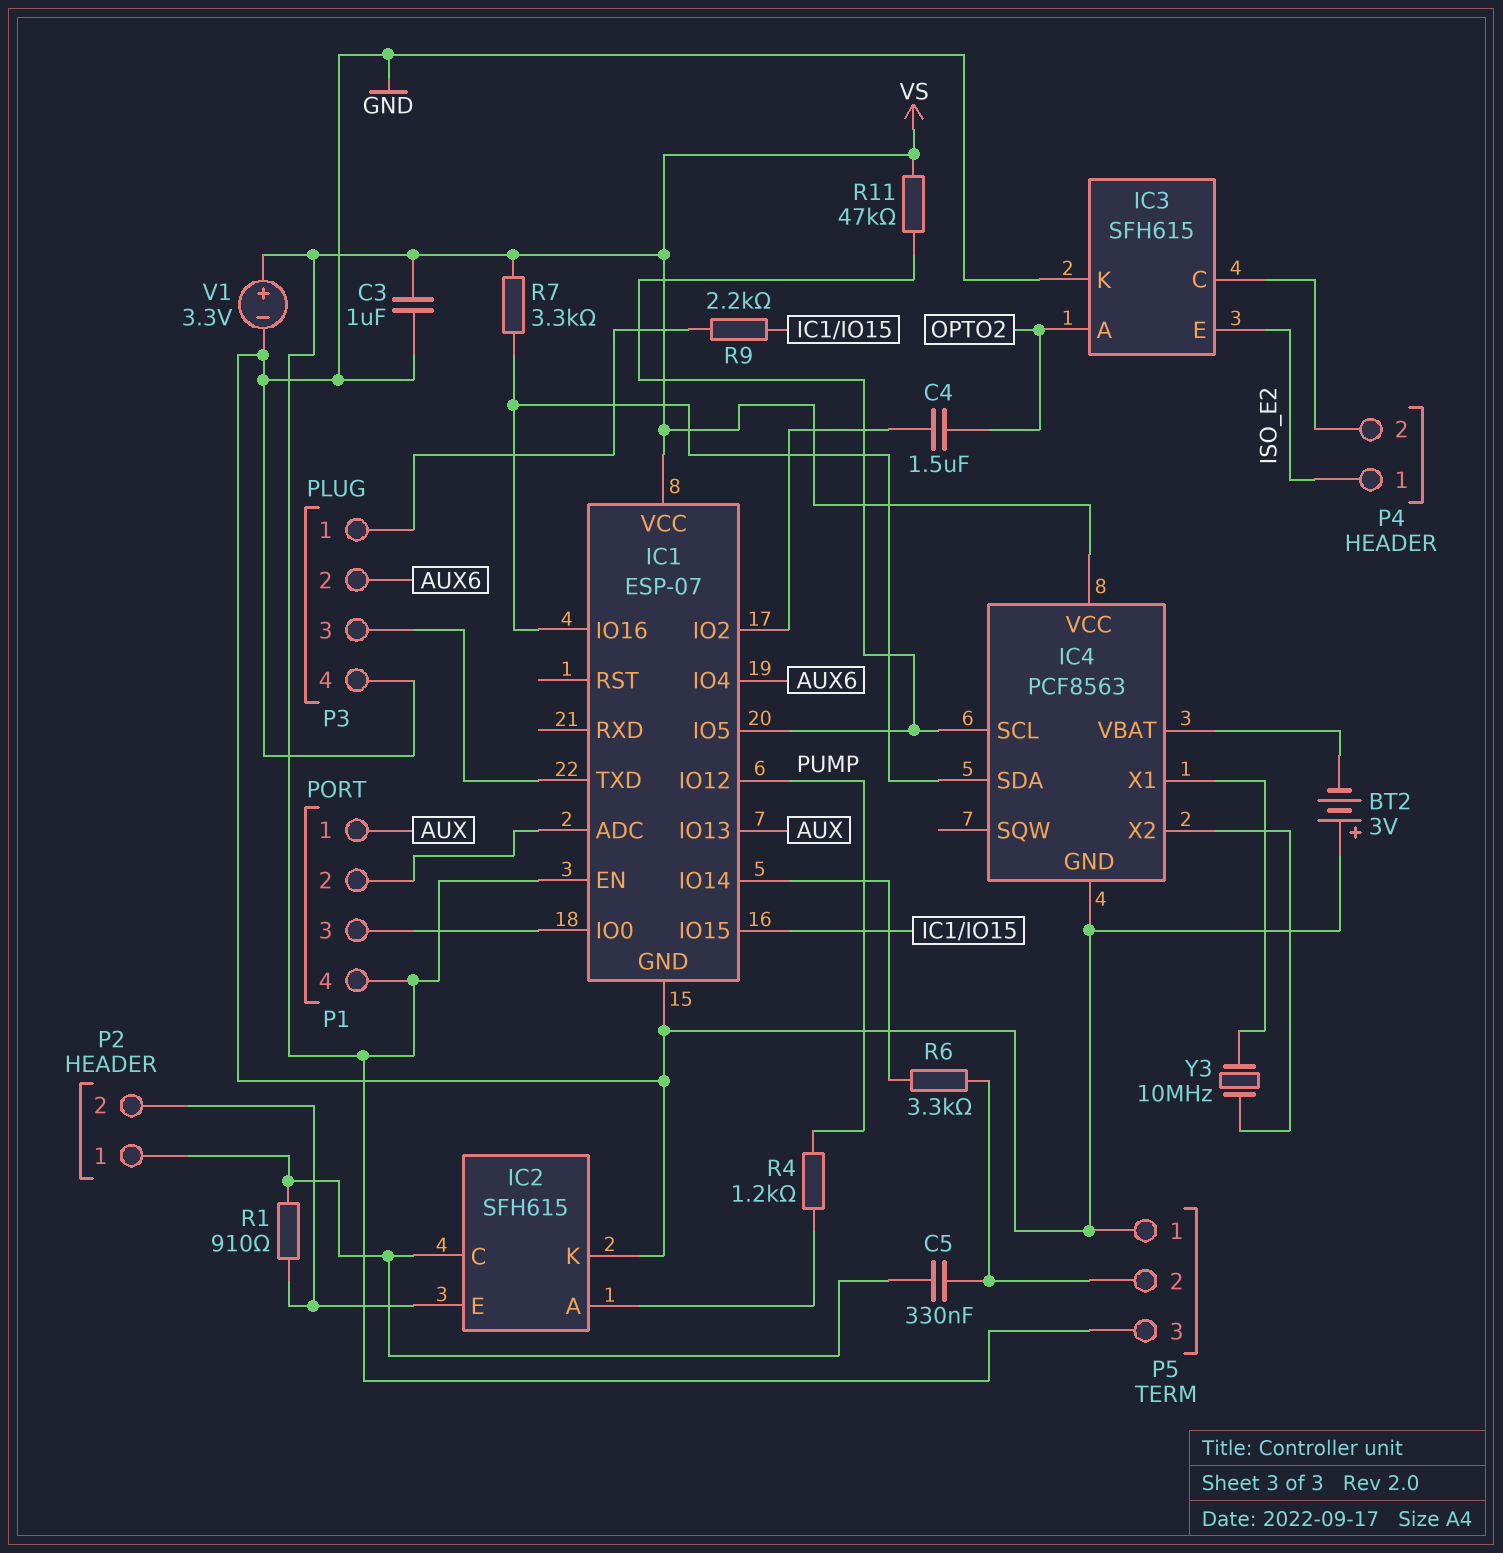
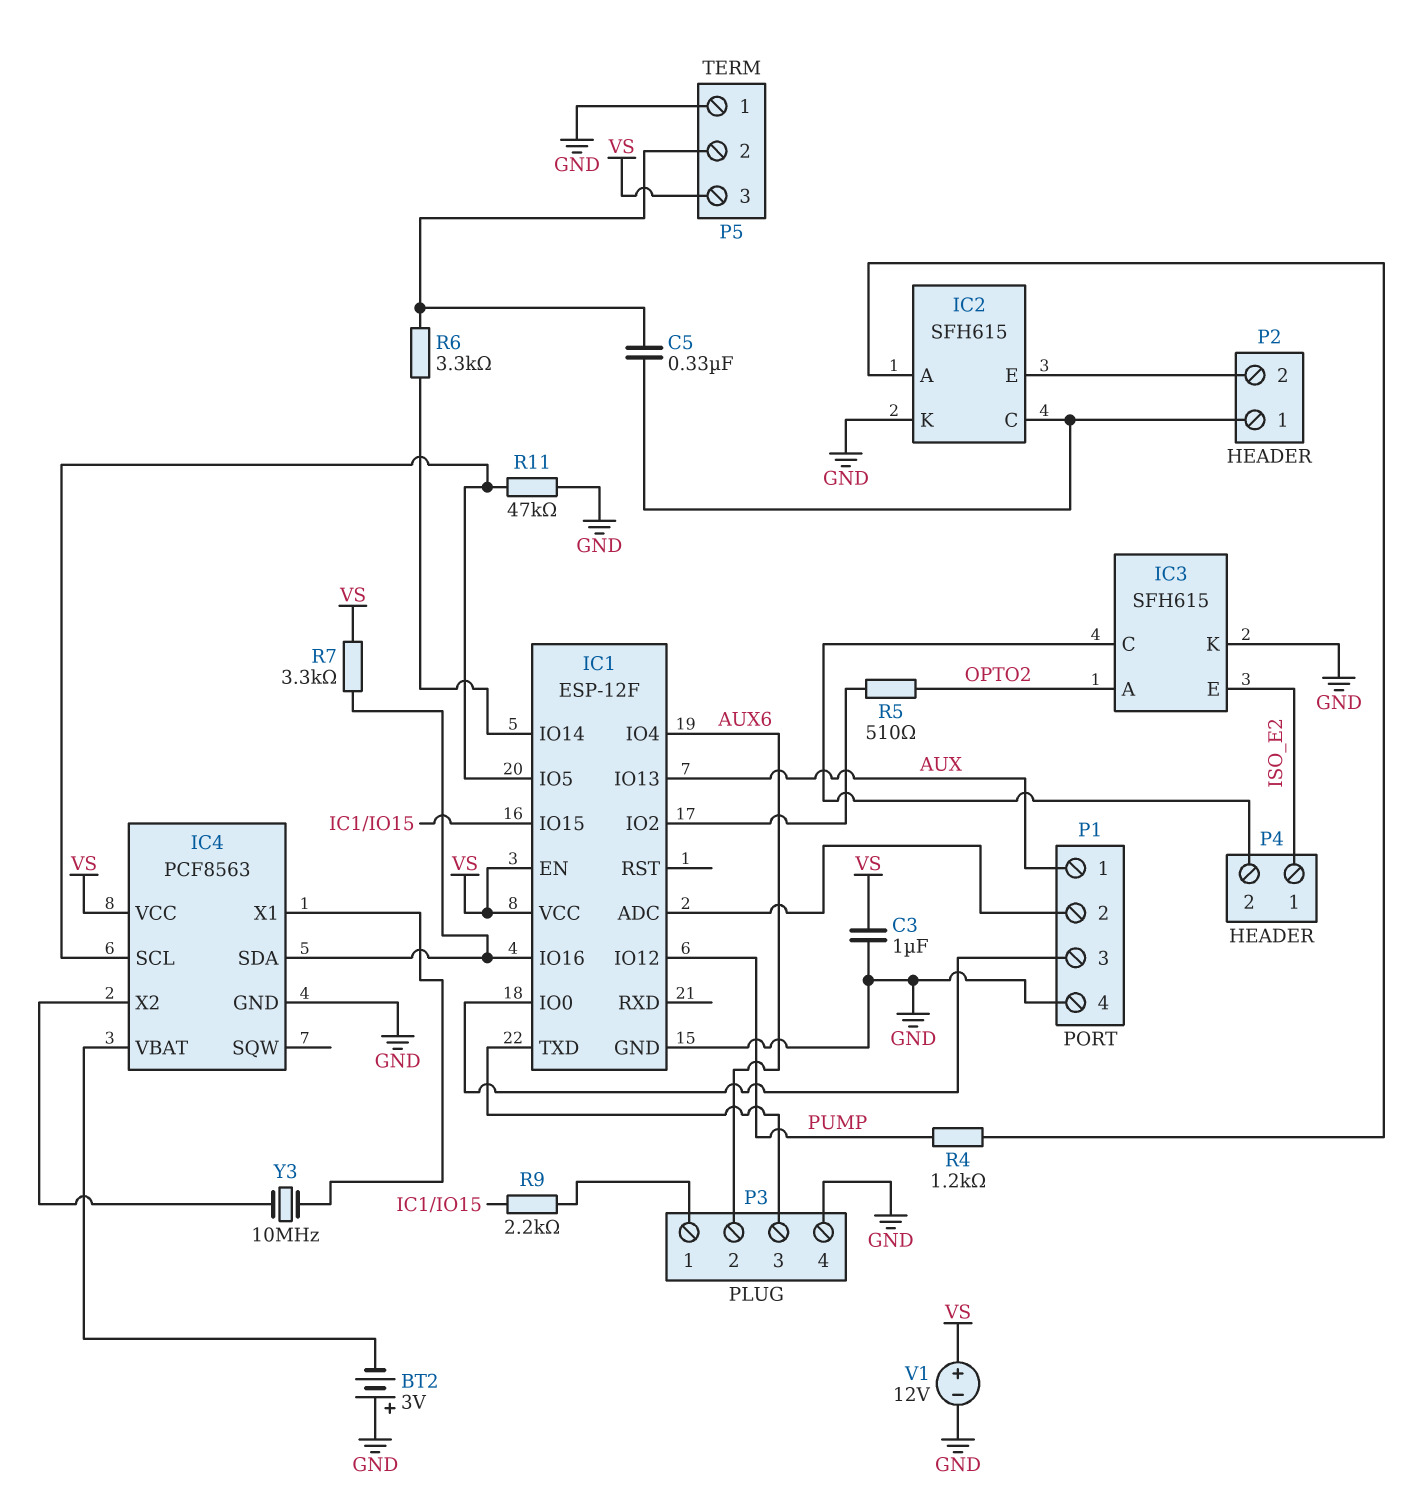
C4: 1.5uF (IC1/IO2, OPTO2) -> none
IC1: ESP-07 -> ESP-12F
P1 pin 4: VS -> GND
R1: 910 (IC2/C, IC2/E) -> none
R5: none -> 510 (IC1/IO2, OPTO2)
R11: 47k (IC1/IO5, VS) -> 47k (GND, IC1/IO5)
V1: 3.3V (plus VS, minus GND) -> 12V (plus VS, minus GND)

